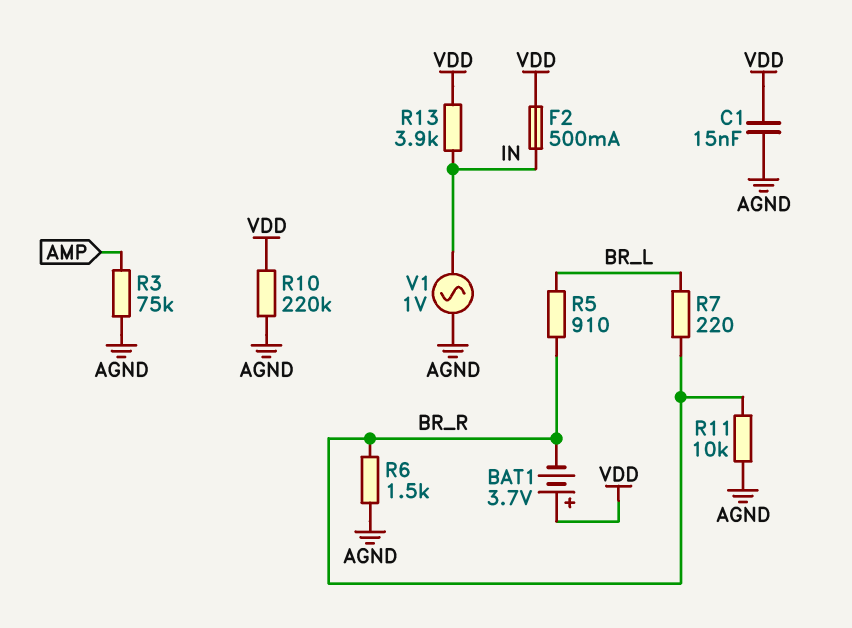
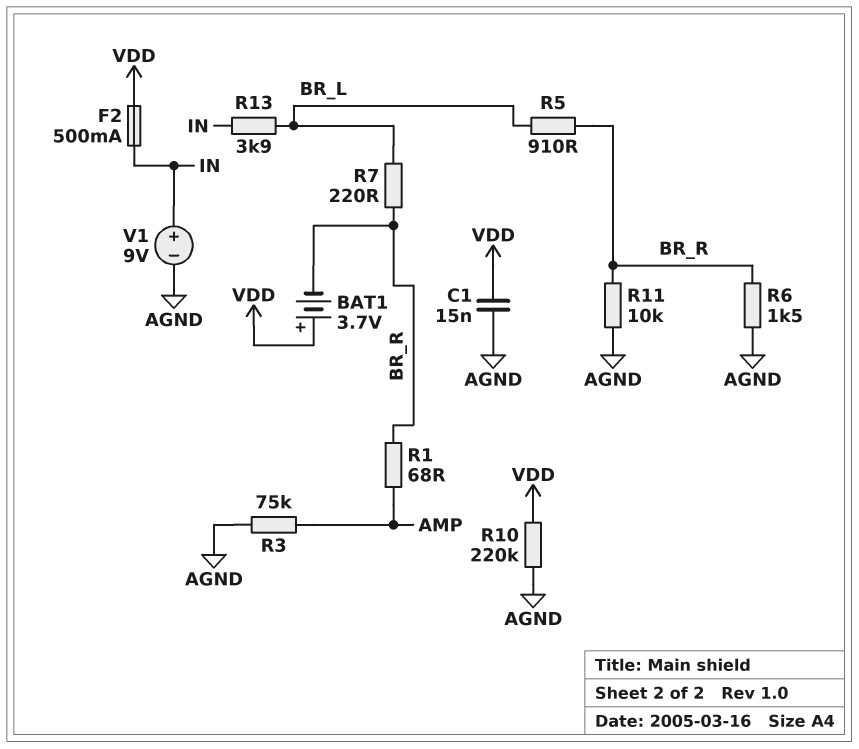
R1: none -> 68 (AMP, BR_R)
R13: 3.9k (IN, VDD) -> 3.9k (BR_L, IN)
V1: AC 1V (AGND, IN) -> 9V (plus IN, minus AGND)

